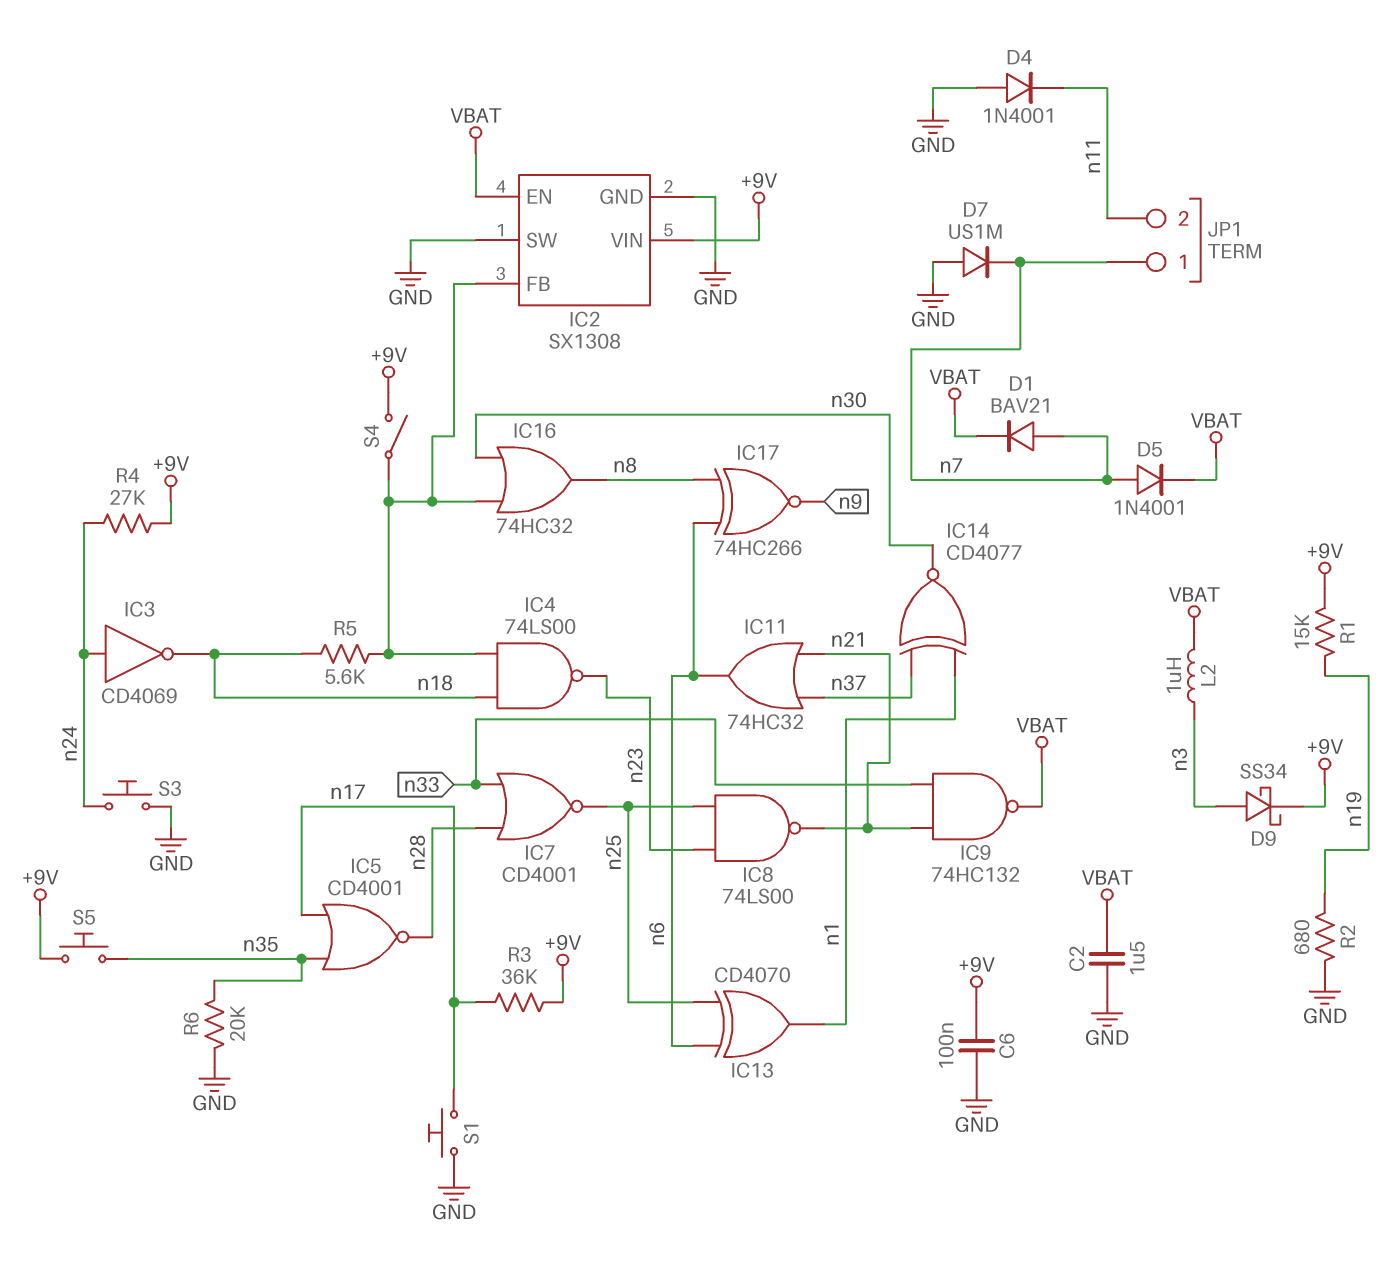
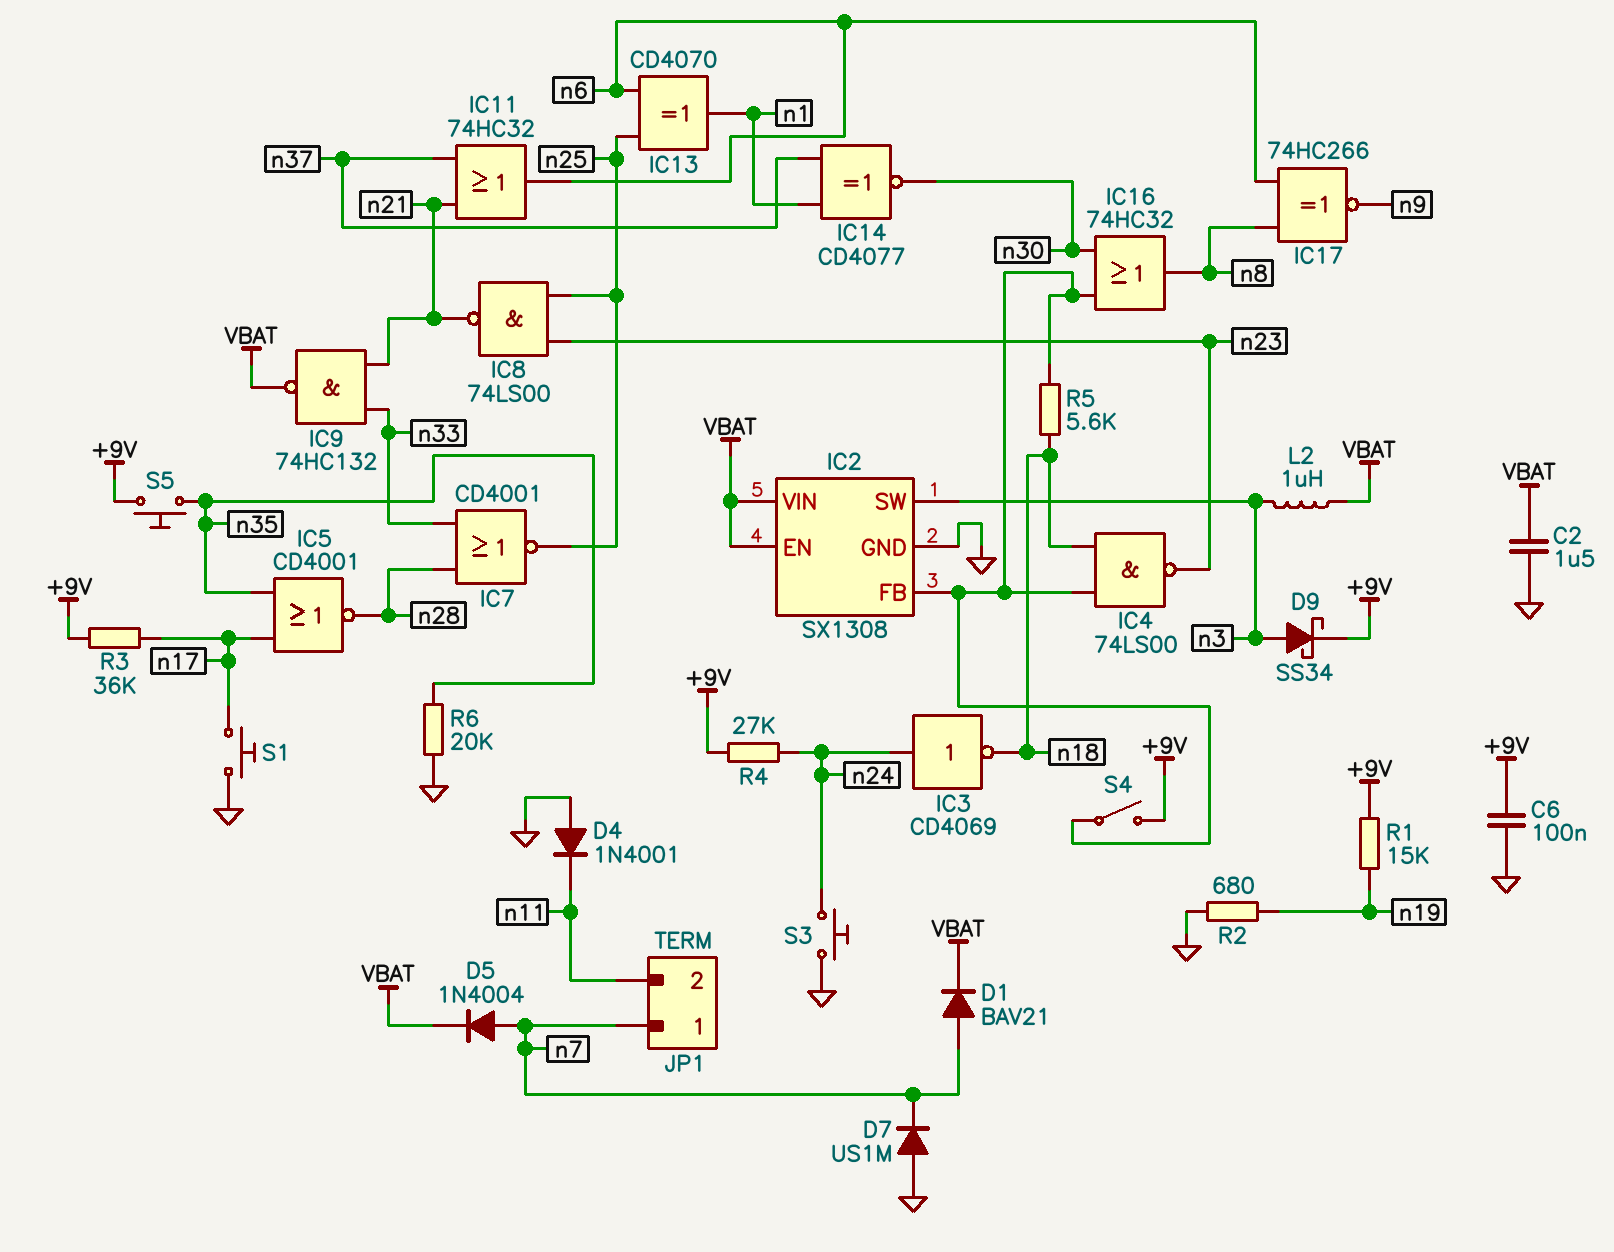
D5: diode 1N4001 (A n7, K VBAT) -> diode 1N4004 (A n7, K VBAT)
IC2 pin SW: GND -> n3
IC2 pin VIN: +9V -> VBAT

